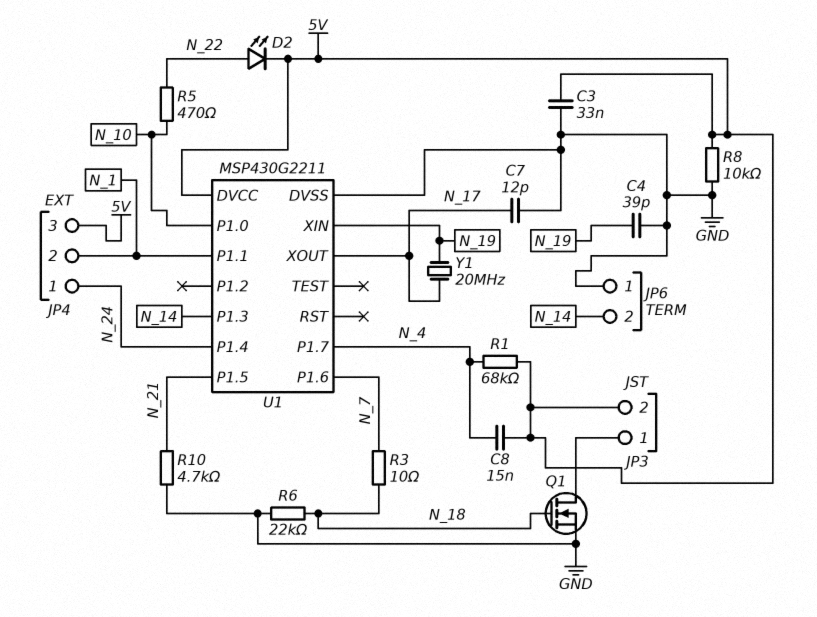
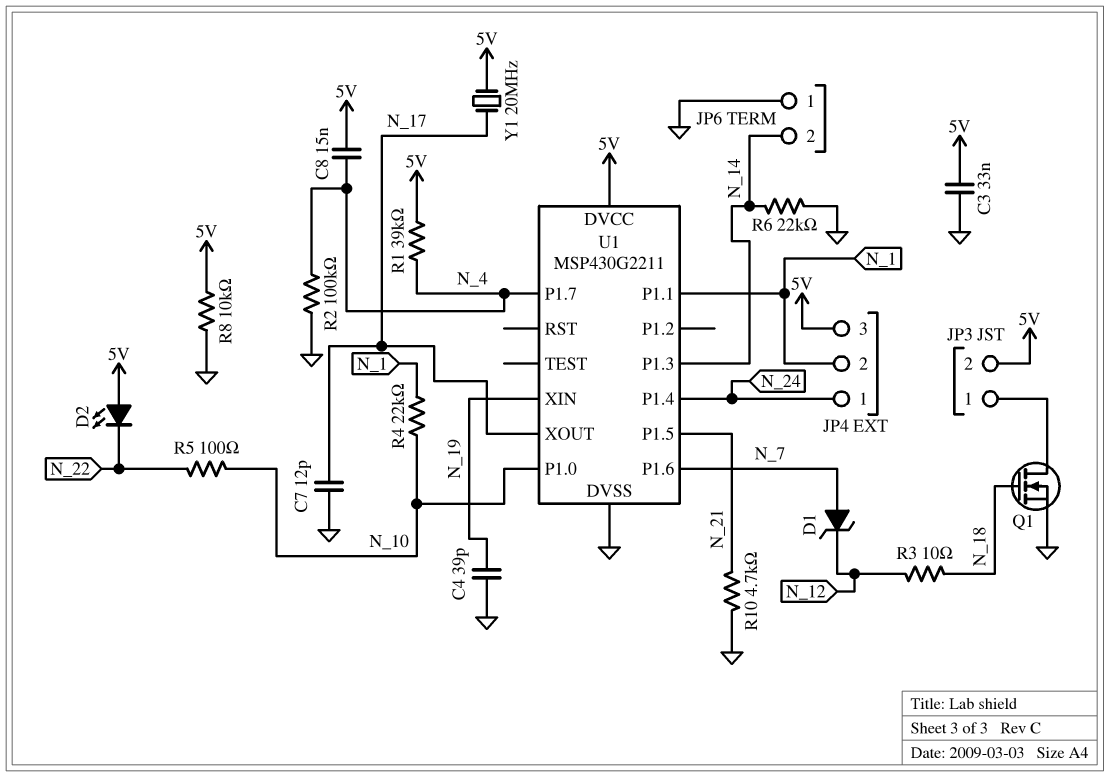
D1: none -> zener (A N_7, K N_12)
D2: LED (A N_22, K 5V) -> LED (A 5V, K N_22)
R1: 68k (5V, N_4) -> 39k (5V, N_4)
R2: none -> 100k (GND, N_4)
R3: 10 (N_7, N_18) -> 10 (N_12, N_18)
R4: none -> 22k (N_1, N_10)
R5: 470 (N_10, N_22) -> 100 (N_10, N_22)
R6: 22k (GND, N_18) -> 22k (GND, N_14)
Y1: 20MHz (N_17, N_19) -> 20MHz (5V, N_17)

